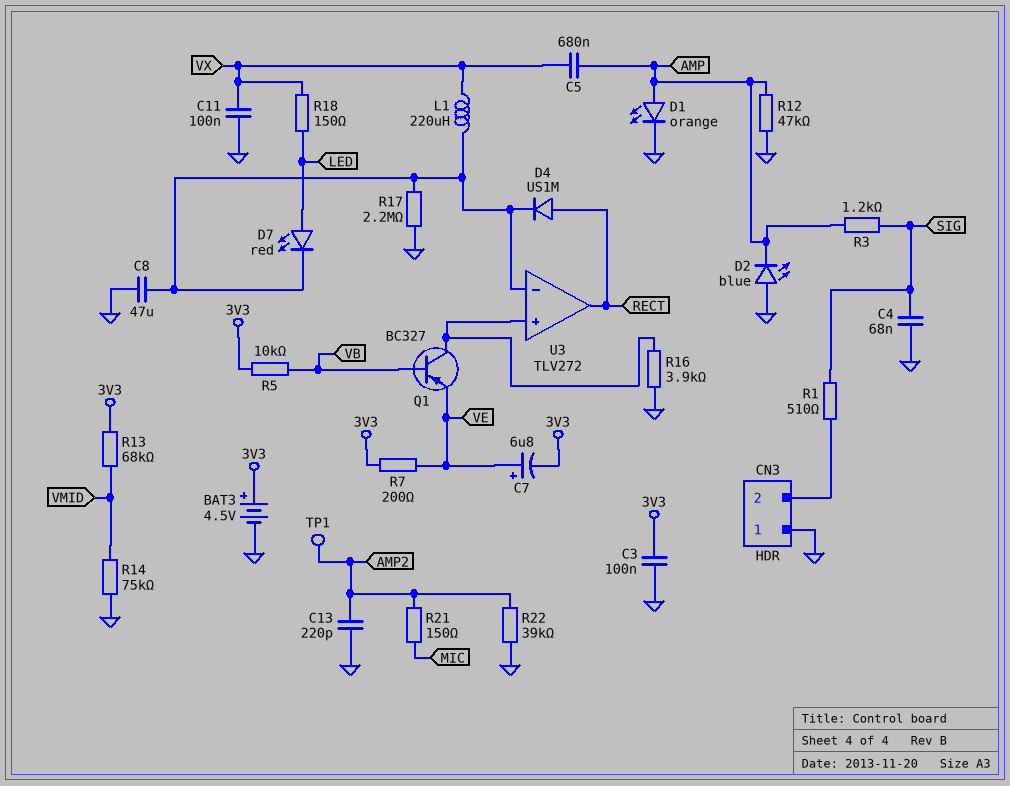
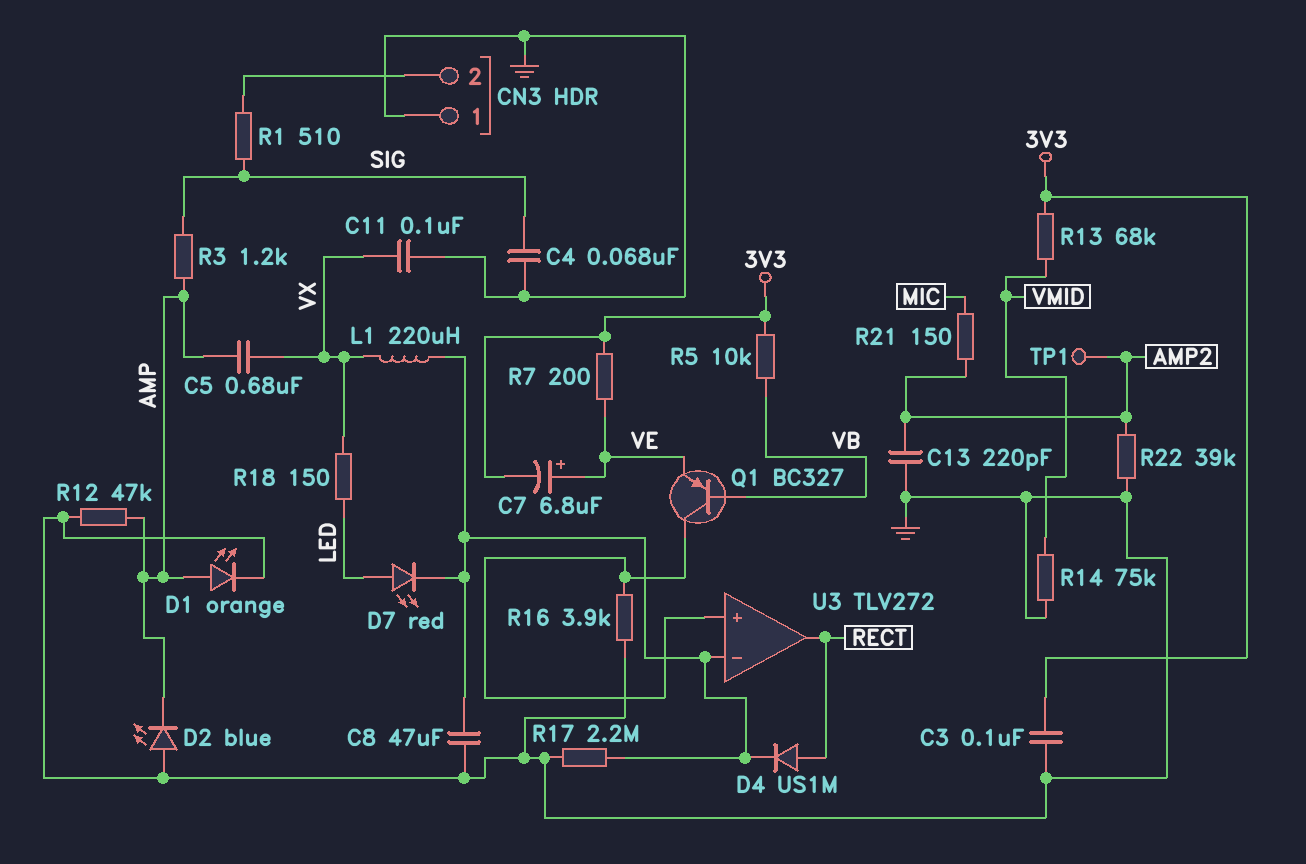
BAT3: 4.5V (plus 3V3, minus GND) -> none

